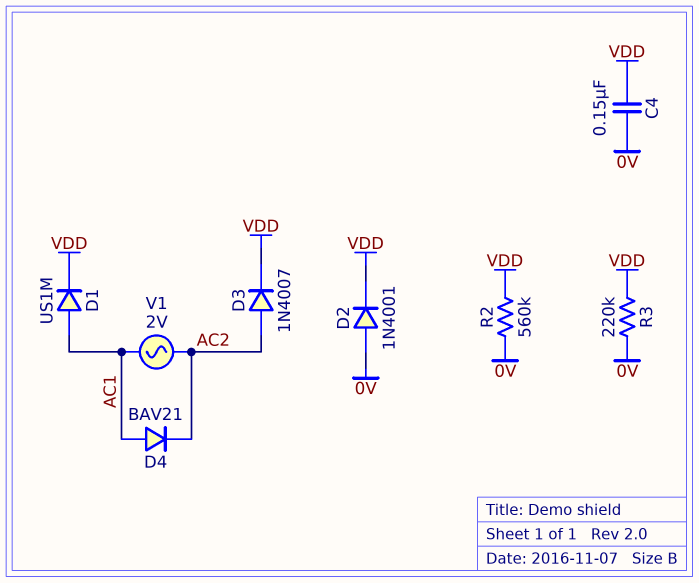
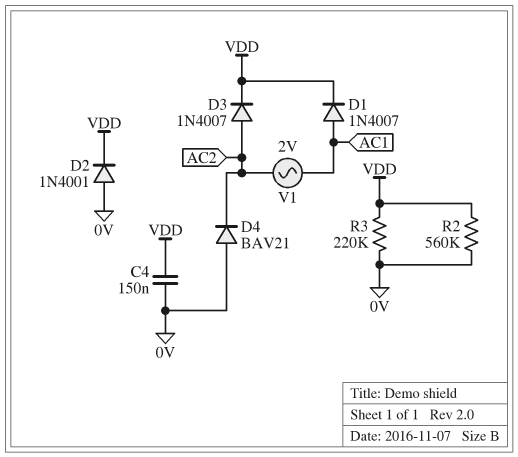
D1: diode US1M (A AC1, K VDD) -> diode 1N4007 (A AC1, K VDD)
D4: diode BAV21 (A AC1, K AC2) -> diode BAV21 (A 0V, K AC2)

